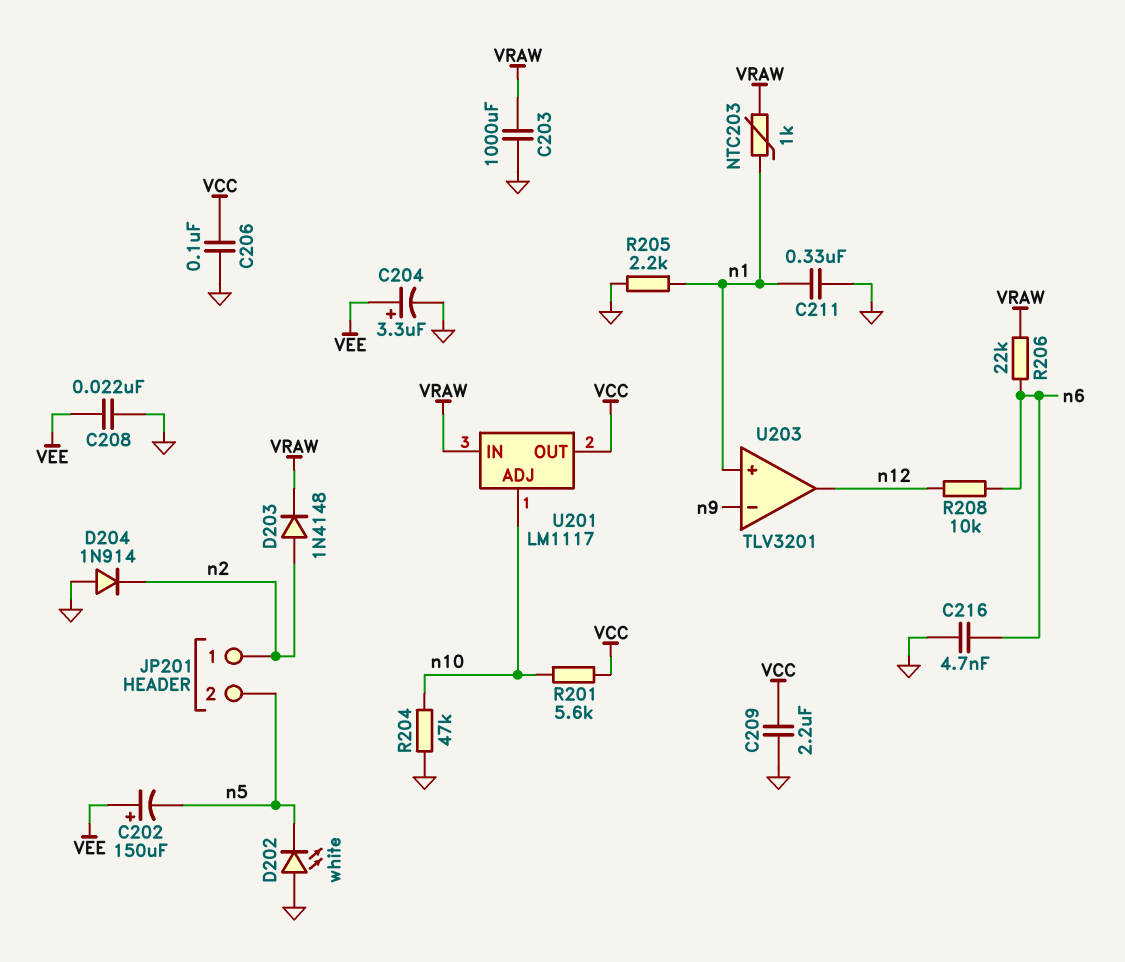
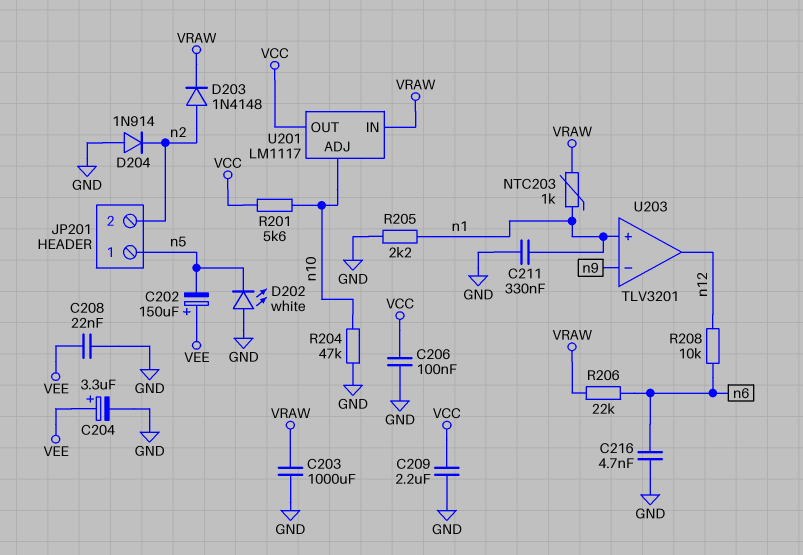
JP201 pin 1: n2 -> n5
JP201 pin 2: n5 -> n2

